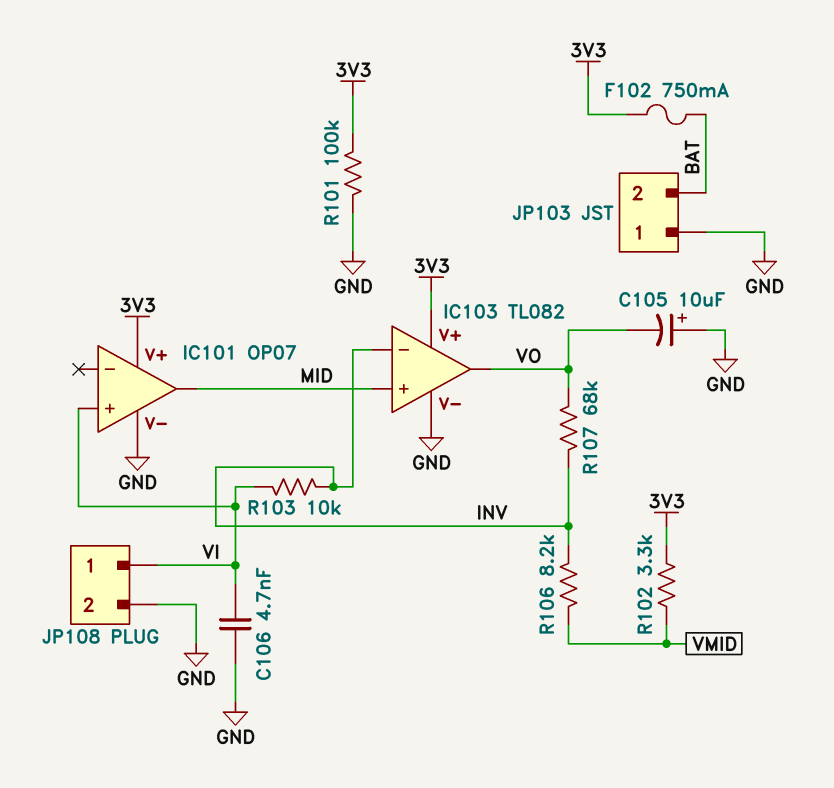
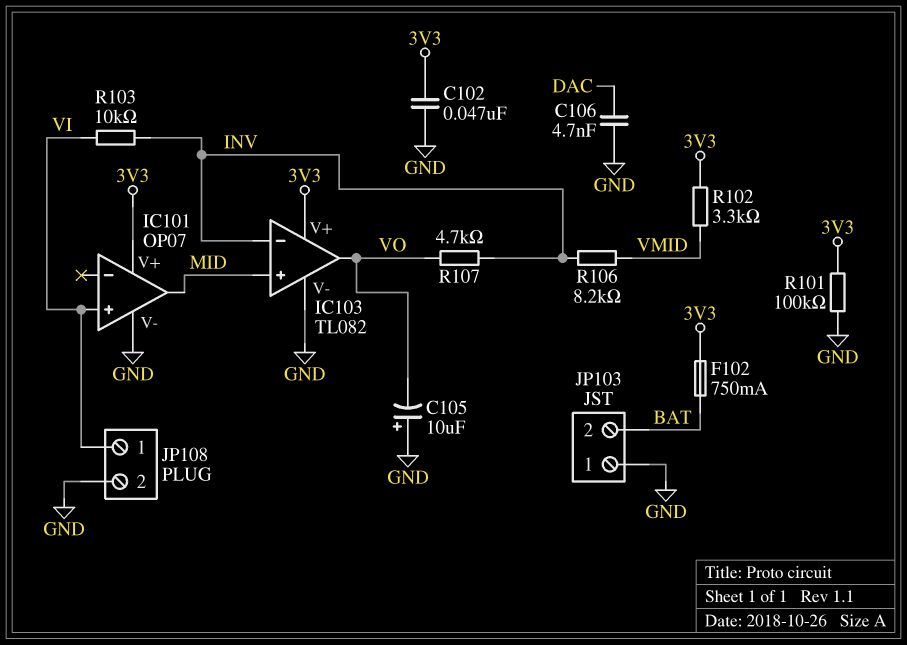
C102: none -> 47nF (3V3, GND)
C106: 4.7nF (GND, VI) -> 4.7nF (DAC, GND)
R107: 68k (INV, VO) -> 4.7k (INV, VO)

